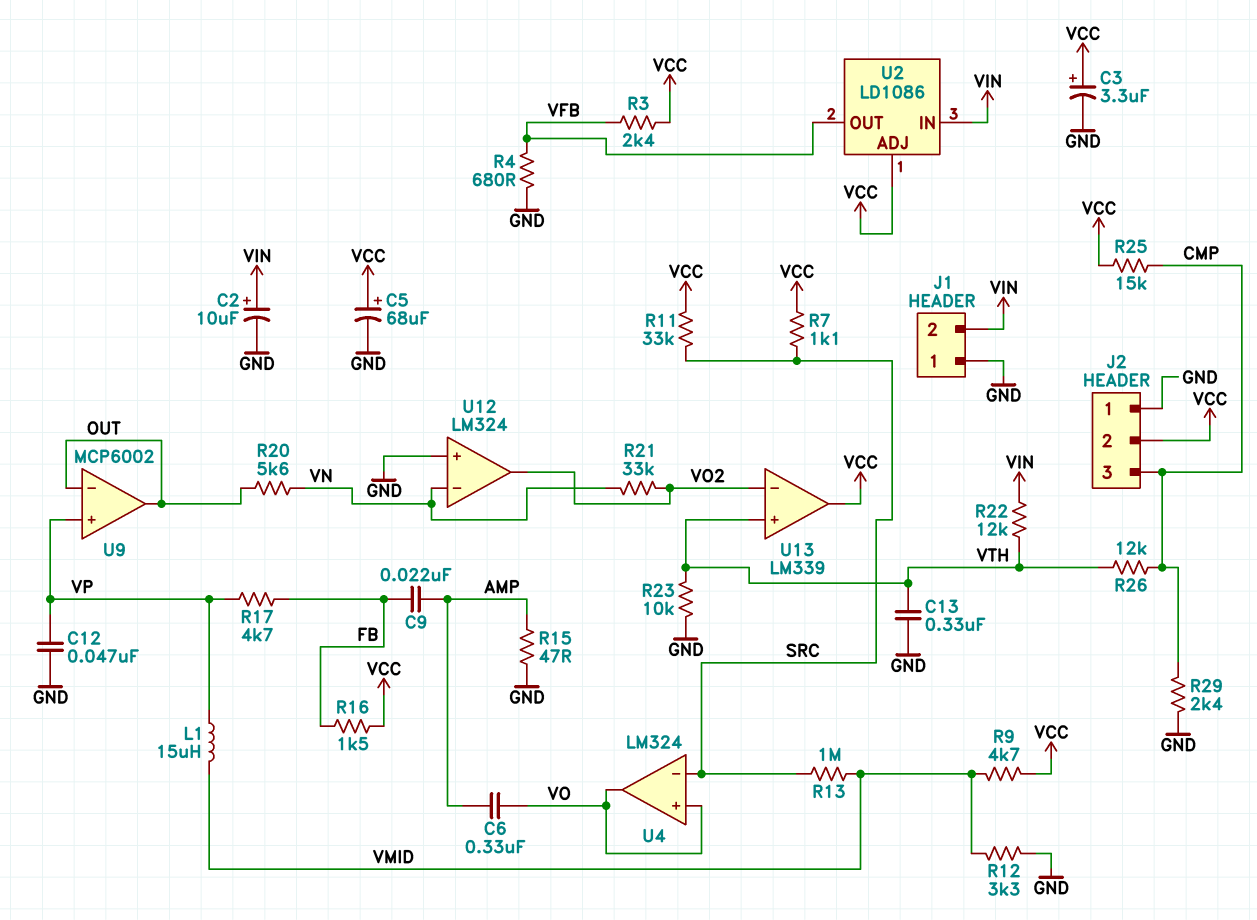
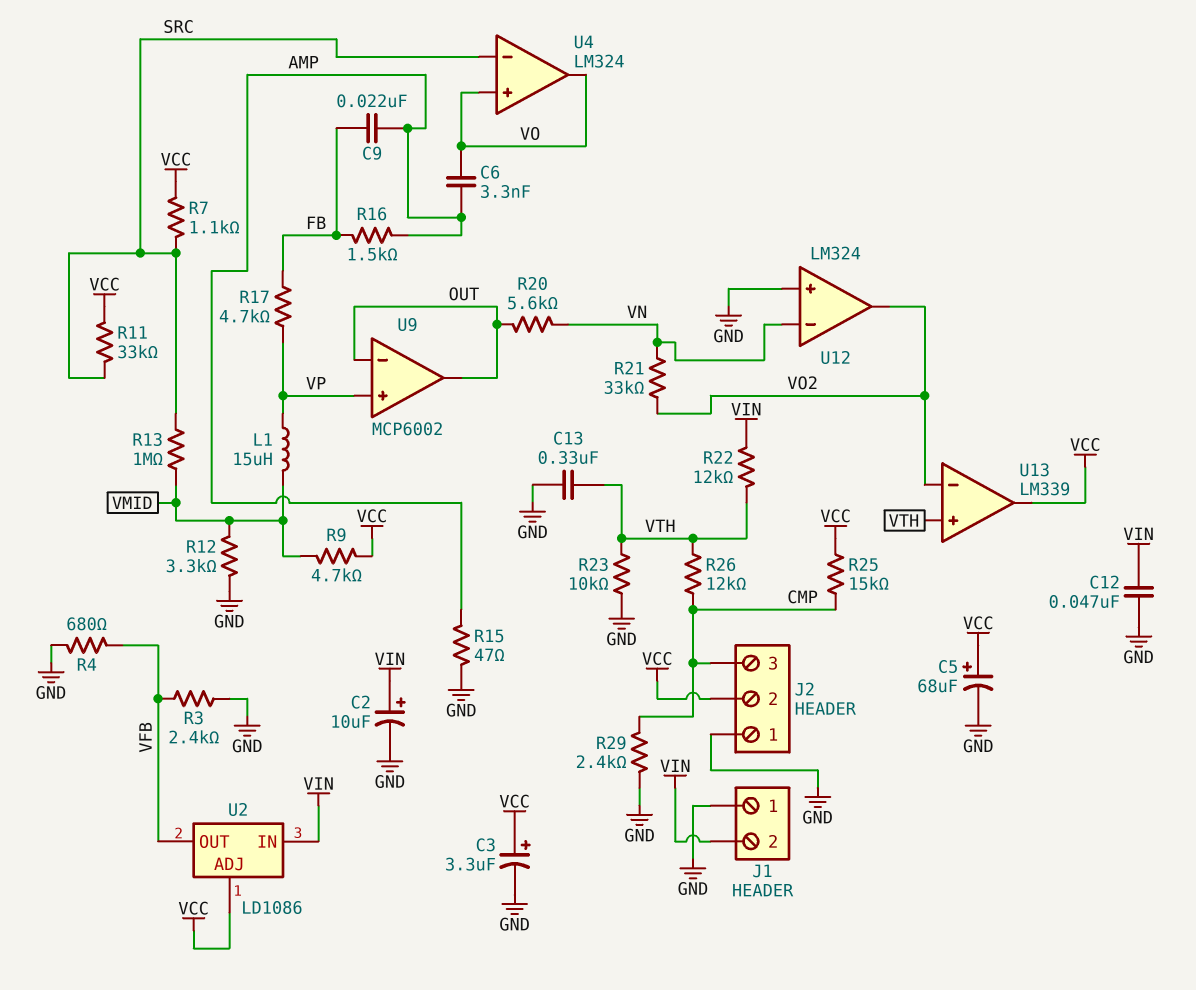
C6: 330nF (AMP, VO) -> 3.3nF (AMP, VO)
C12: 47nF (GND, VP) -> 47nF (GND, VIN)
R3: 2.4k (VCC, VFB) -> 2.4k (GND, VFB)
R16: 1.5k (FB, VCC) -> 1.5k (AMP, FB)

